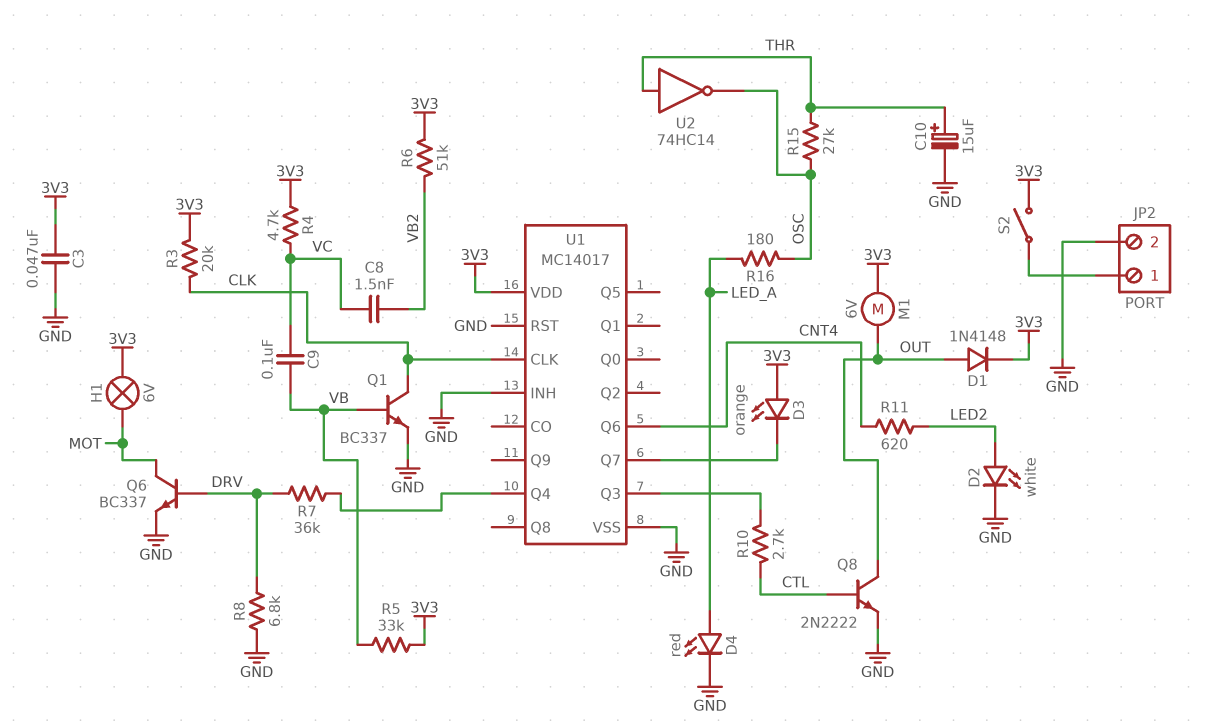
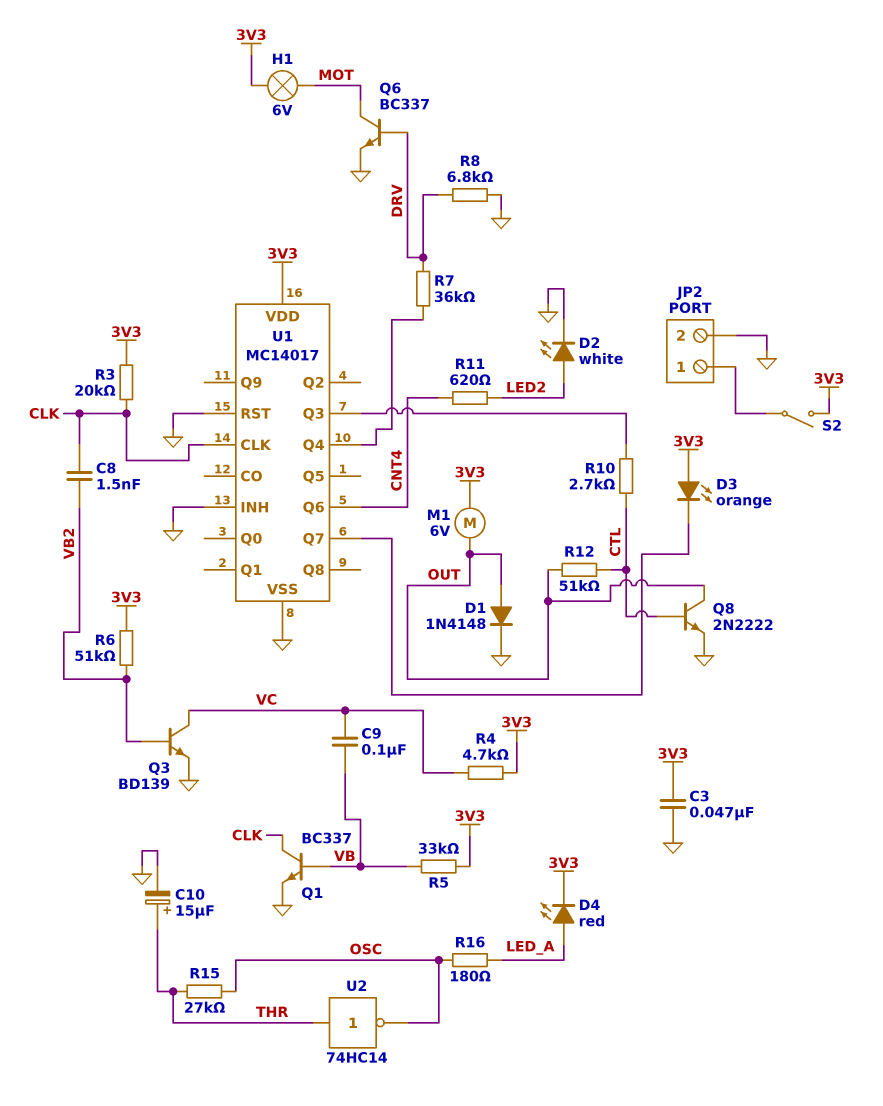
C8: 1.5nF (VB2, VC) -> 1.5nF (CLK, VB2)
D1: diode 1N4148 (A OUT, K 3V3) -> diode 1N4148 (A OUT, K GND)
D4: LED red (A LED_A, K GND) -> LED red (A LED_A, K 3V3)
Q3: none -> NPN BD139 (B VB2, C VC, E GND)
R12: none -> 51k (CTL, OUT)

